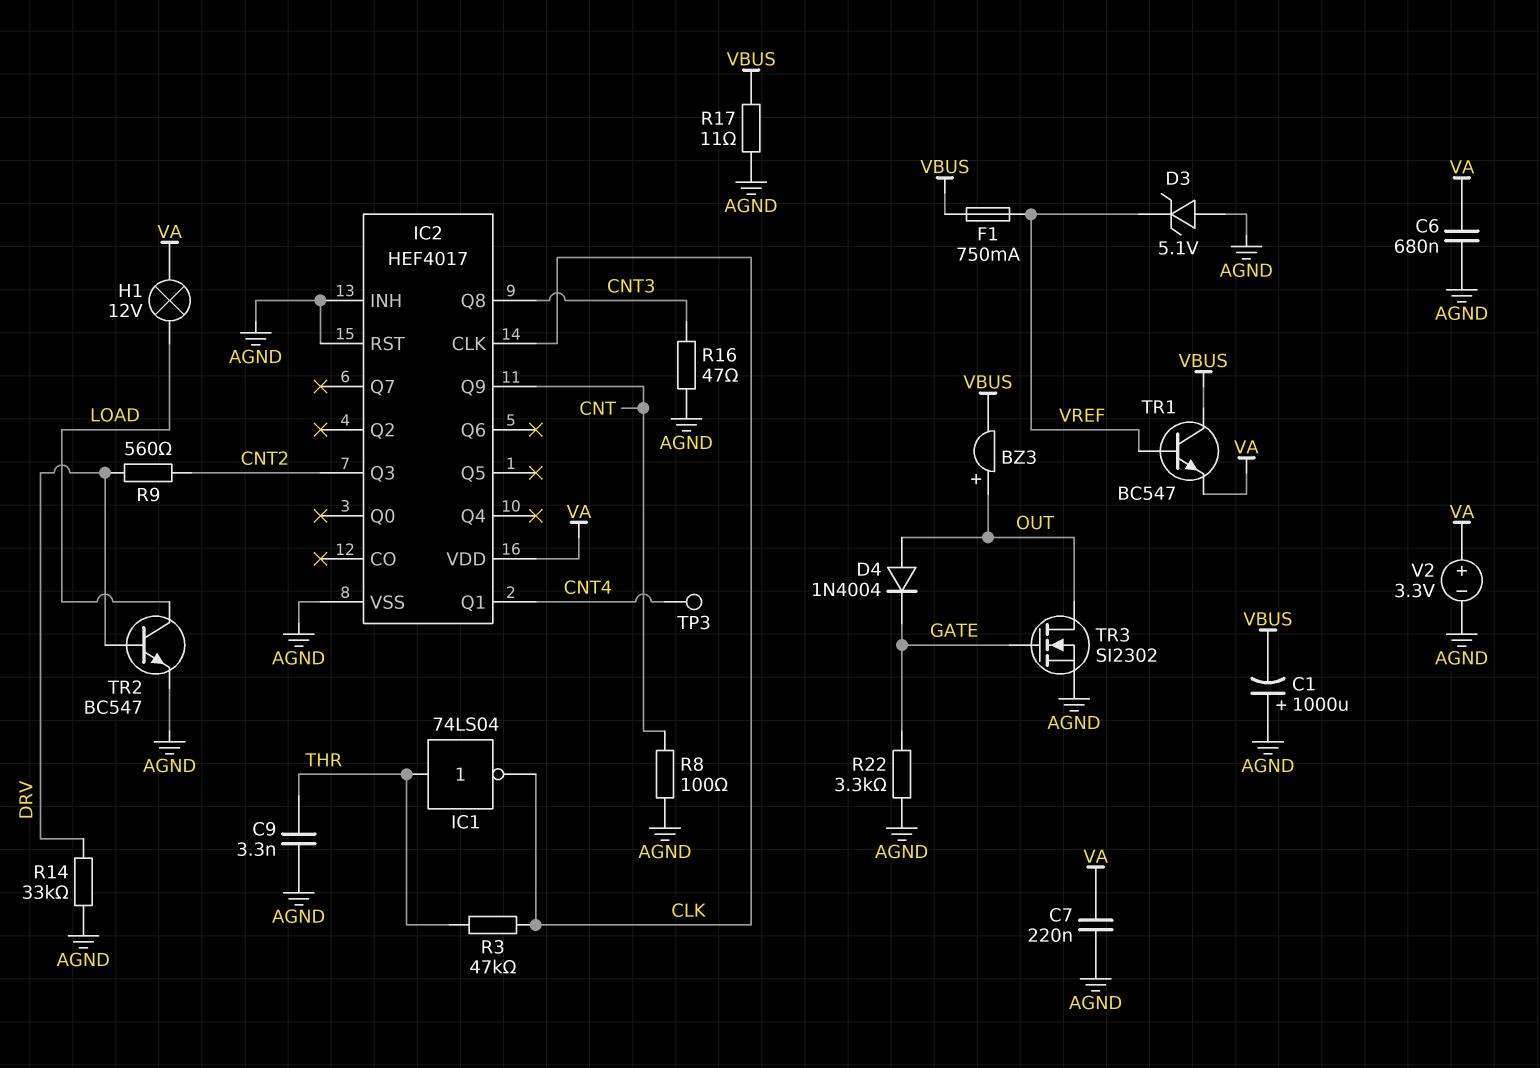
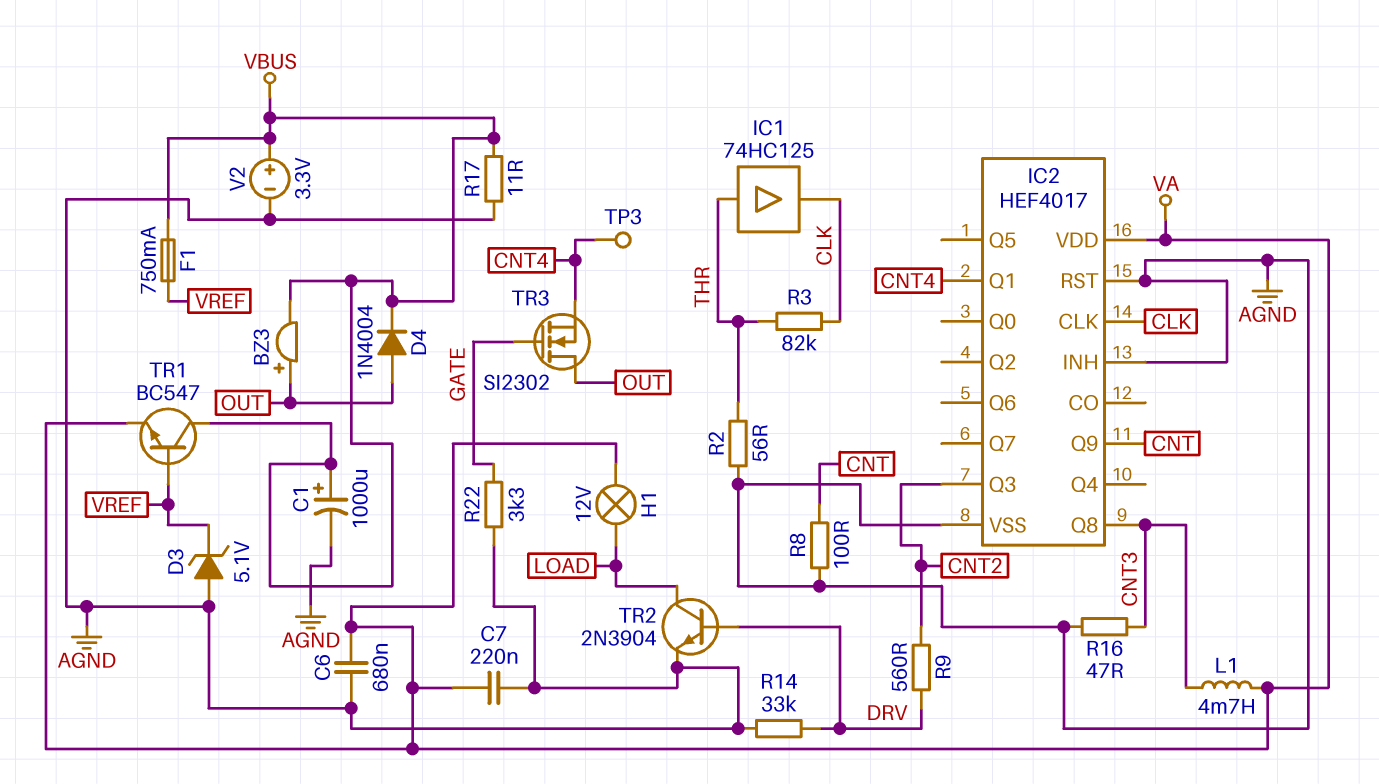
C1: 1000uF (plus AGND, minus VBUS) -> 1000uF (plus VBUS, minus AGND)
C9: 3.3nF (AGND, THR) -> none
D4: diode 1N4004 (A OUT, K GATE) -> diode 1N4004 (A OUT, K VBUS)
IC1: NOT 74LS04 (in THR, out CLK) -> buffer 74HC125 (in THR, out CLK)
L1: none -> 4.7mH (CNT3, VA)
R2: none -> 56 (AGND, THR)
R3: 47k (CLK, THR) -> 82k (CLK, THR)
TR2: NPN BC547 (B DRV, C LOAD, E AGND) -> NPN 2N3904 (B DRV, C LOAD, E AGND)
TR3: NMOS SI2302 (G GATE, D OUT, S AGND) -> NMOS SI2302 (G GATE, D OUT, S CNT4)
V2: 3.3V (plus VA, minus AGND) -> 3.3V (plus VBUS, minus AGND)

